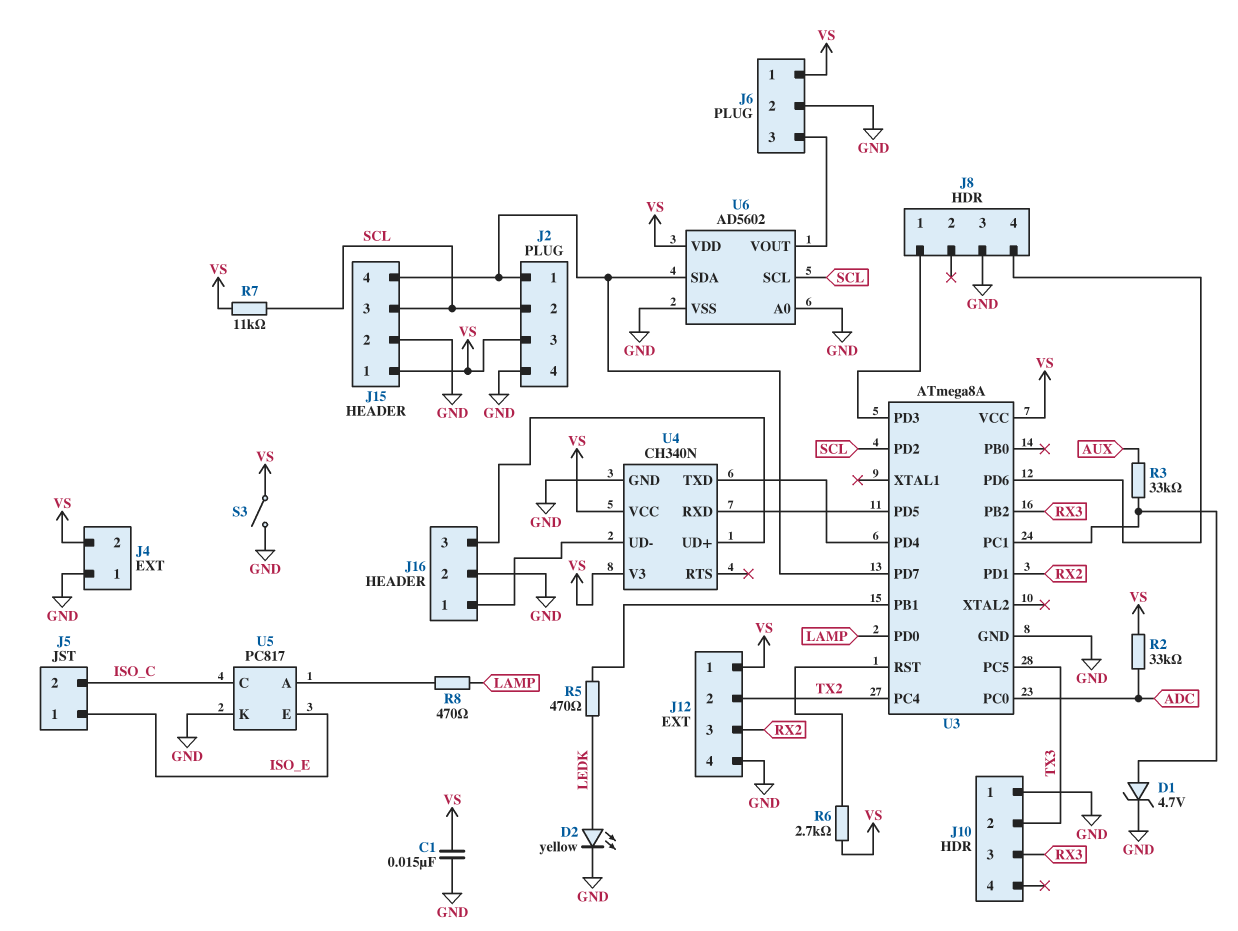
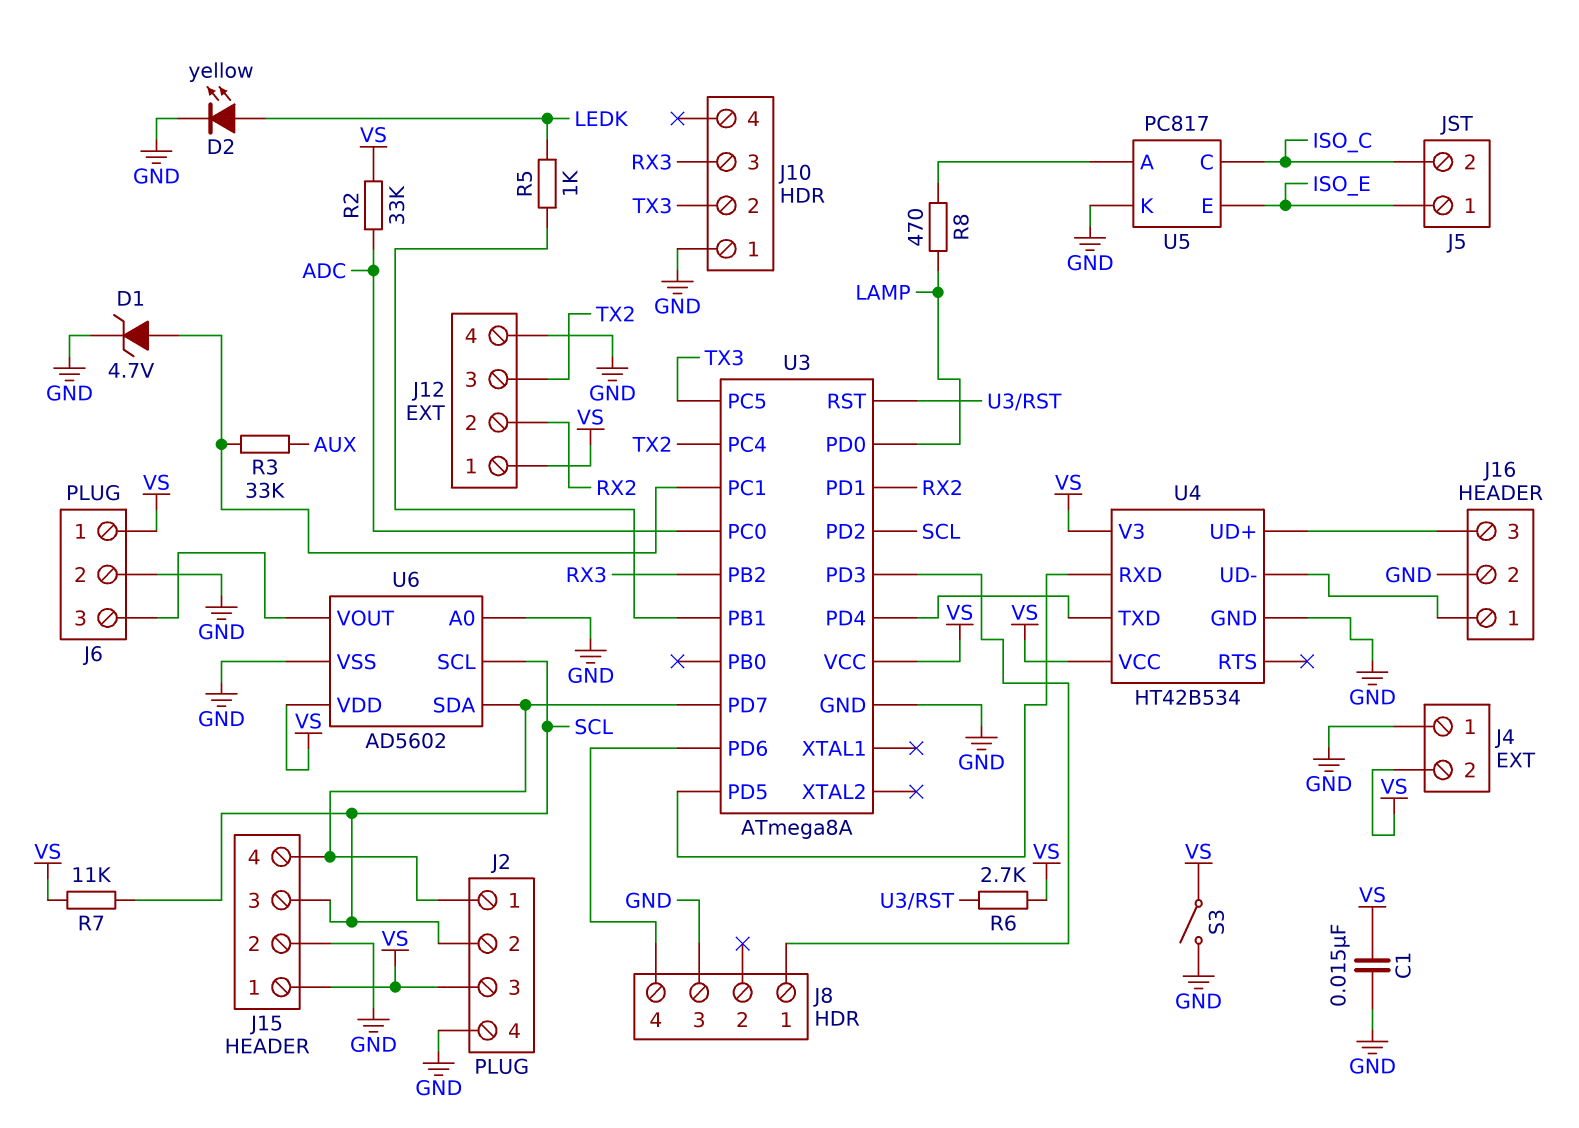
J12 pin 2: TX2 -> RX2
J12 pin 3: RX2 -> TX2
R5: 470 (LEDK, U3/PB1) -> 1k (LEDK, U3/PB1)
U4: CH340N -> HT42B534

